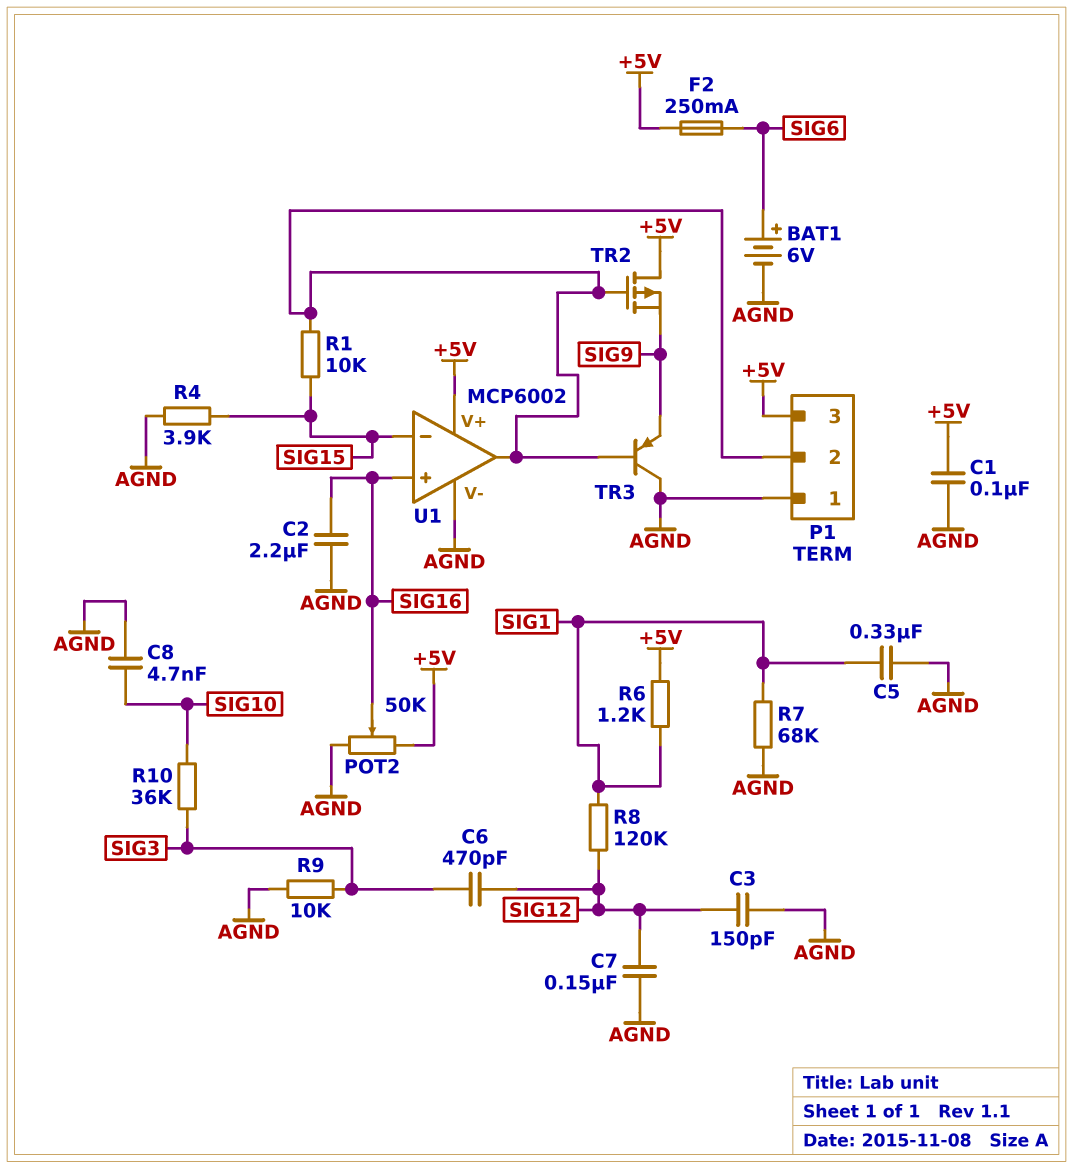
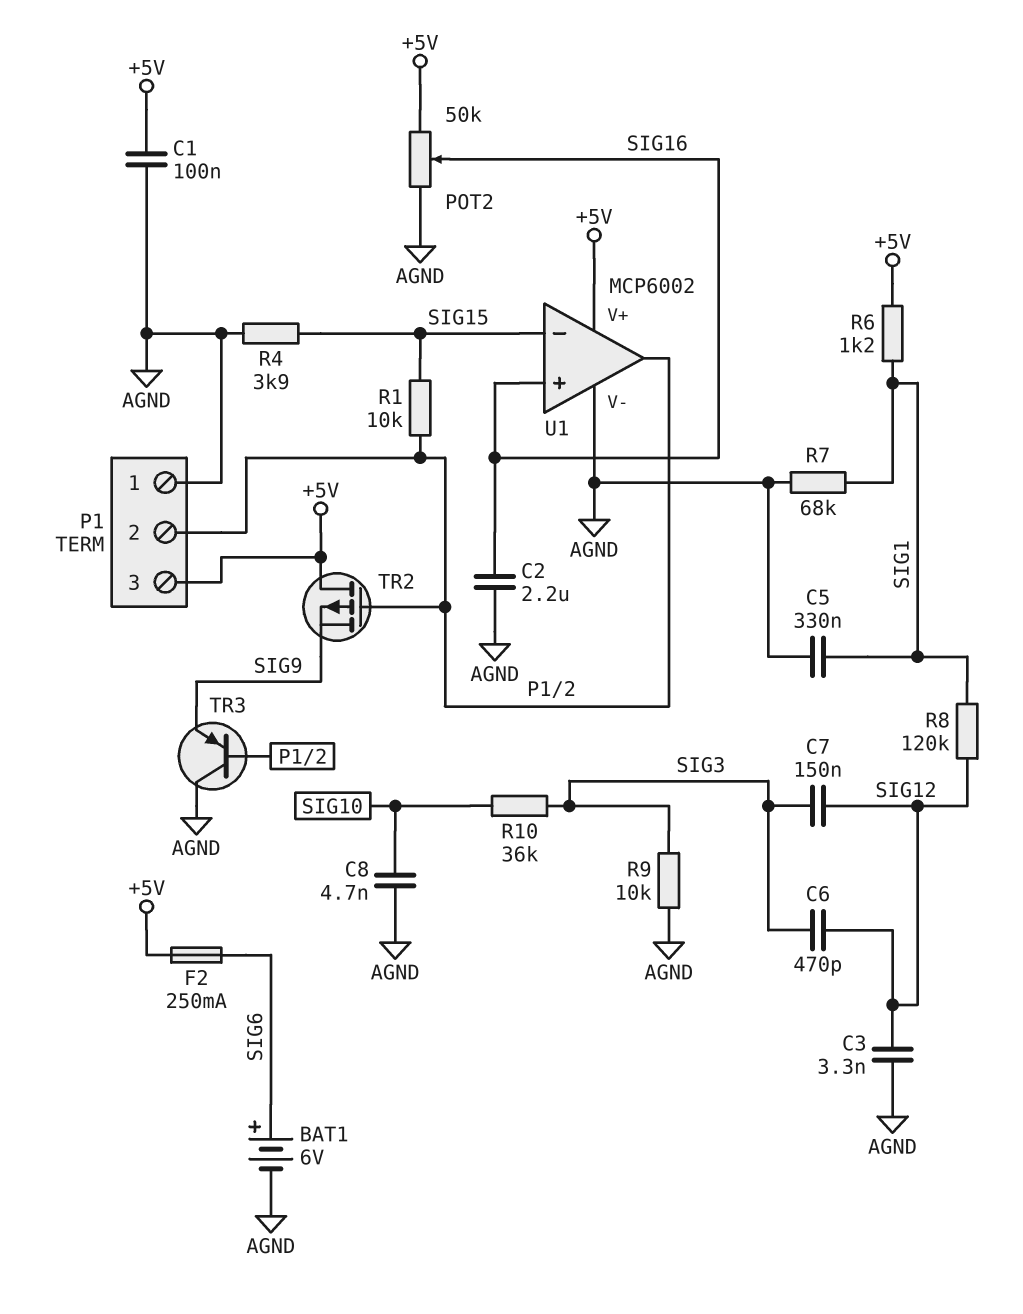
C3: 150pF (AGND, SIG12) -> 3.3nF (AGND, SIG12)
C7: 150nF (AGND, SIG12) -> 150nF (SIG3, SIG12)

